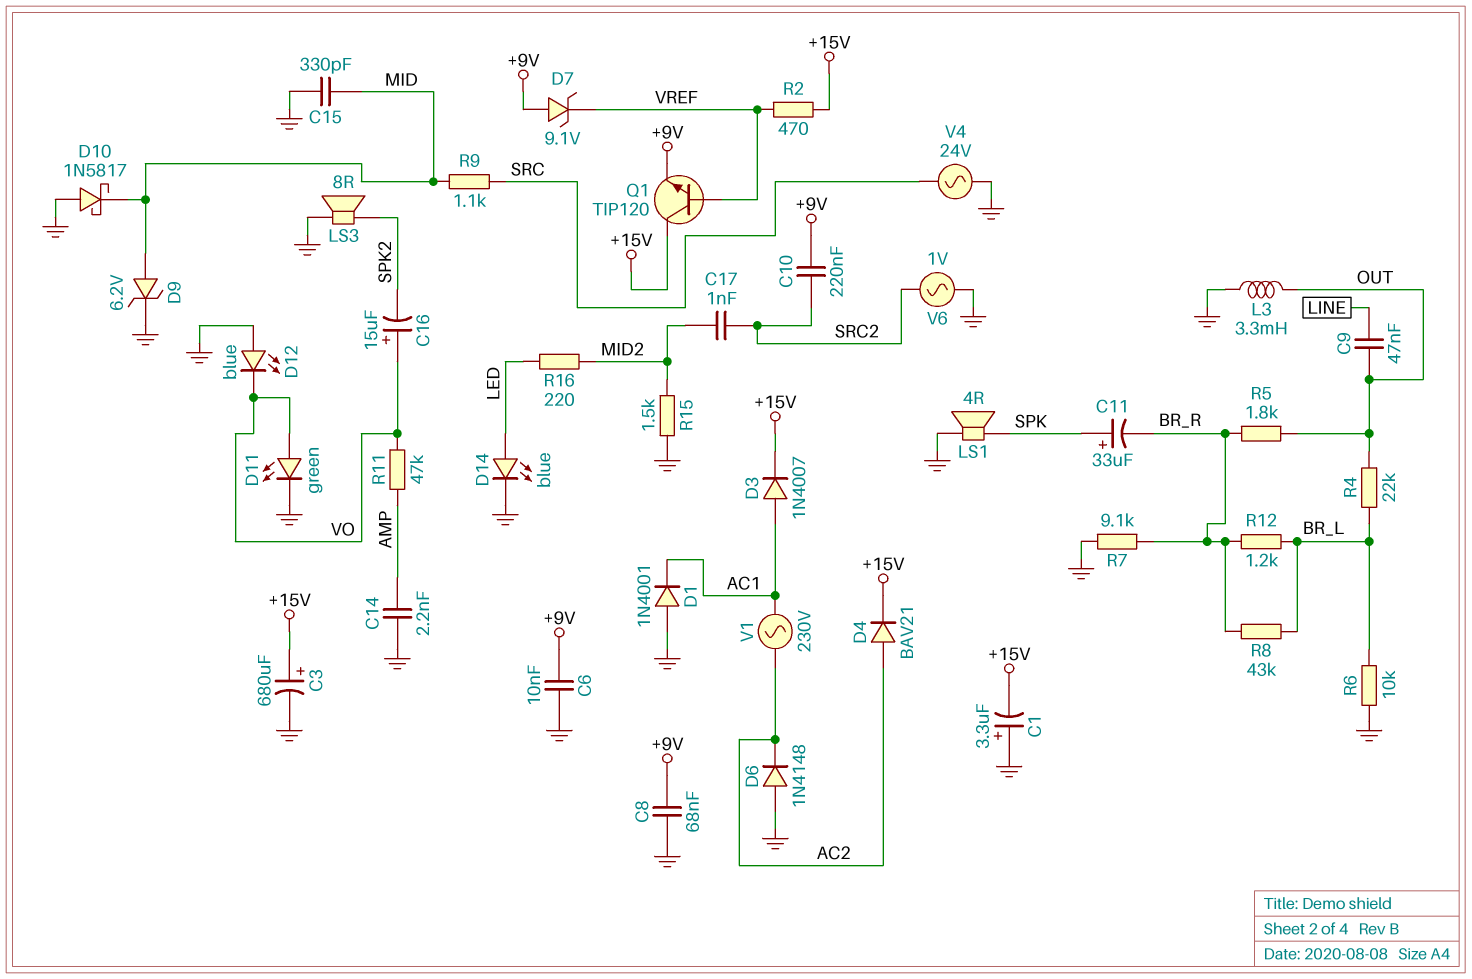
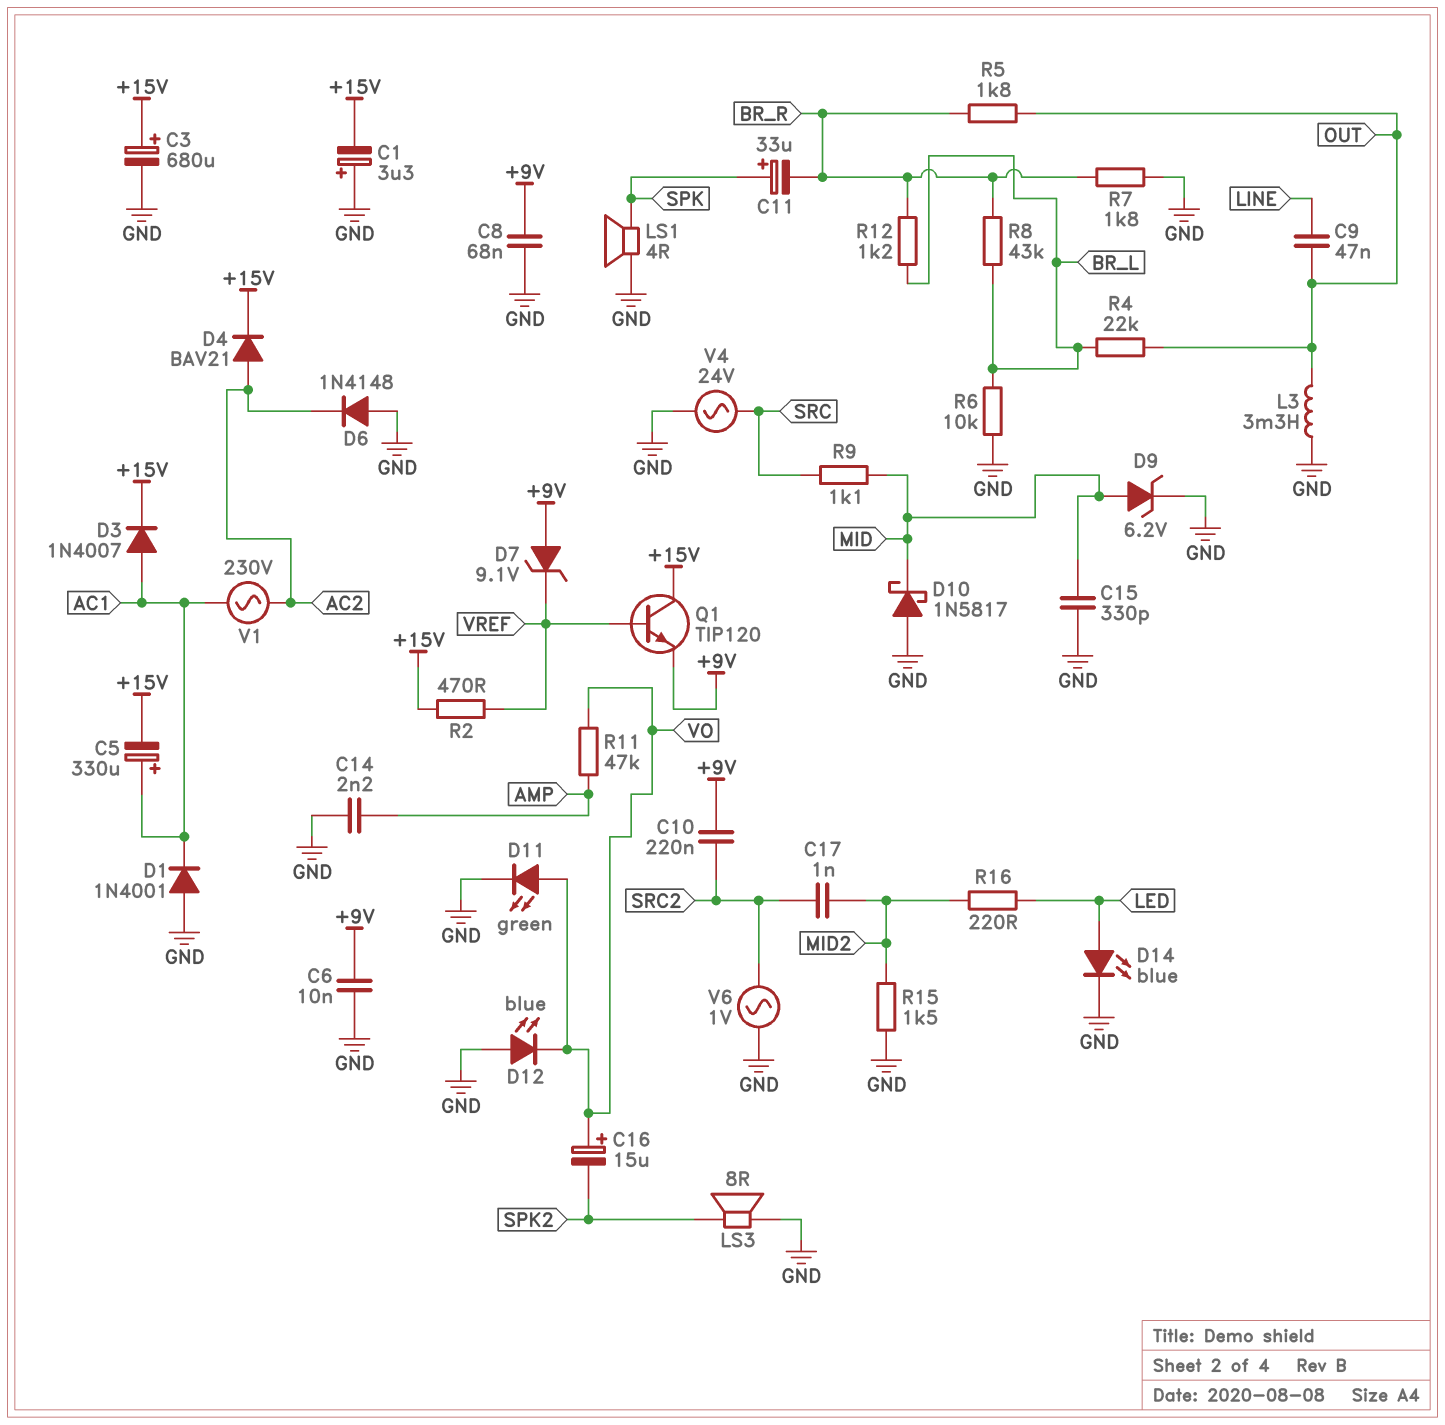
C5: none -> 330uF (plus AC1, minus +15V)
R7: 9.1k (BR_R, GND) -> 1.8k (BR_R, GND)

